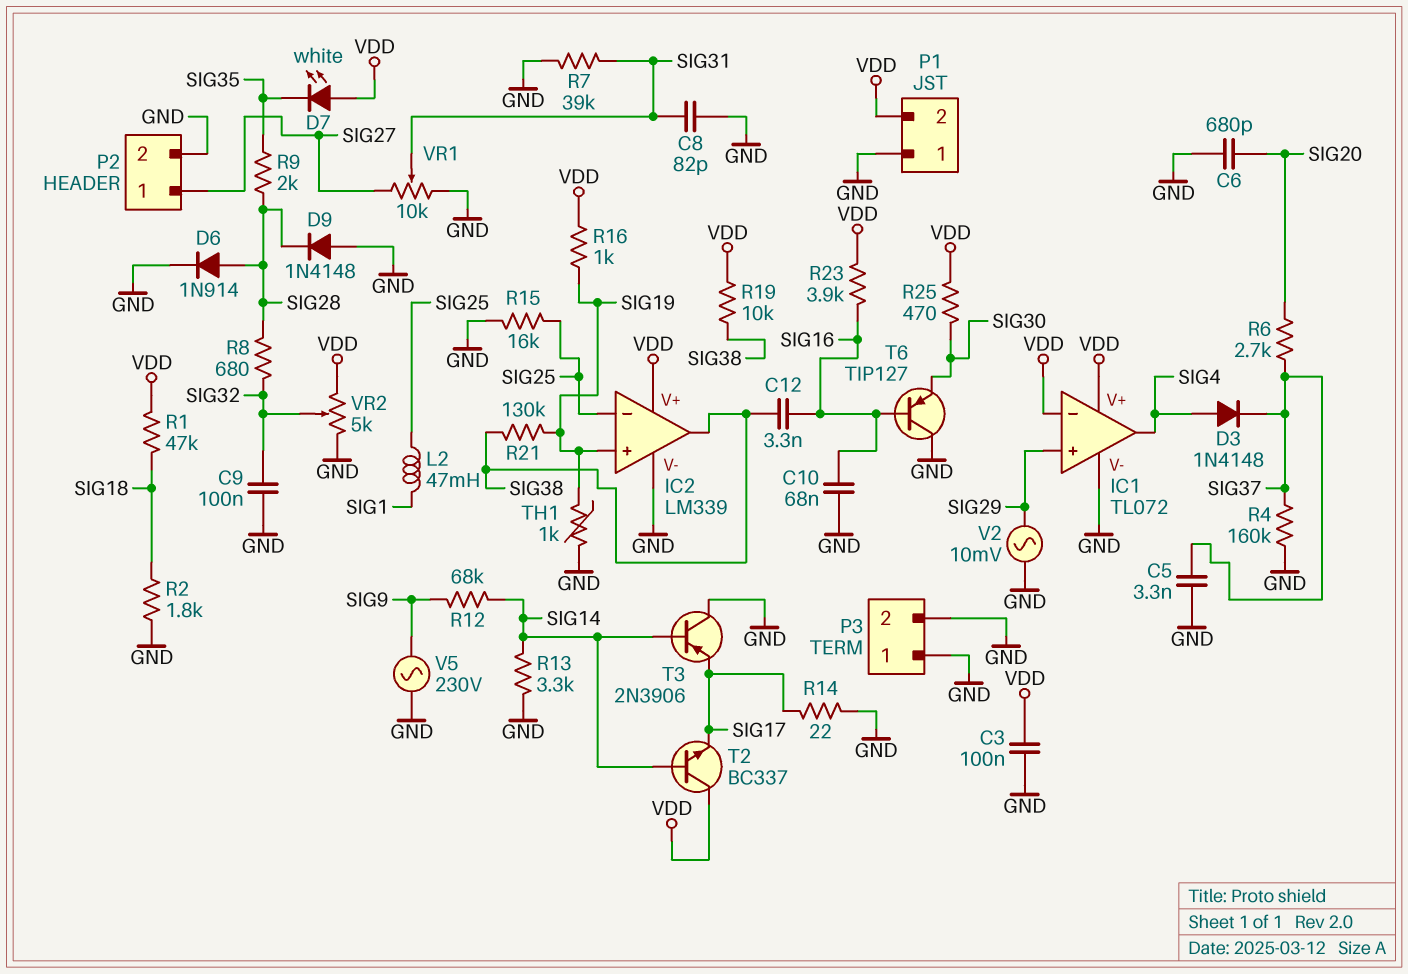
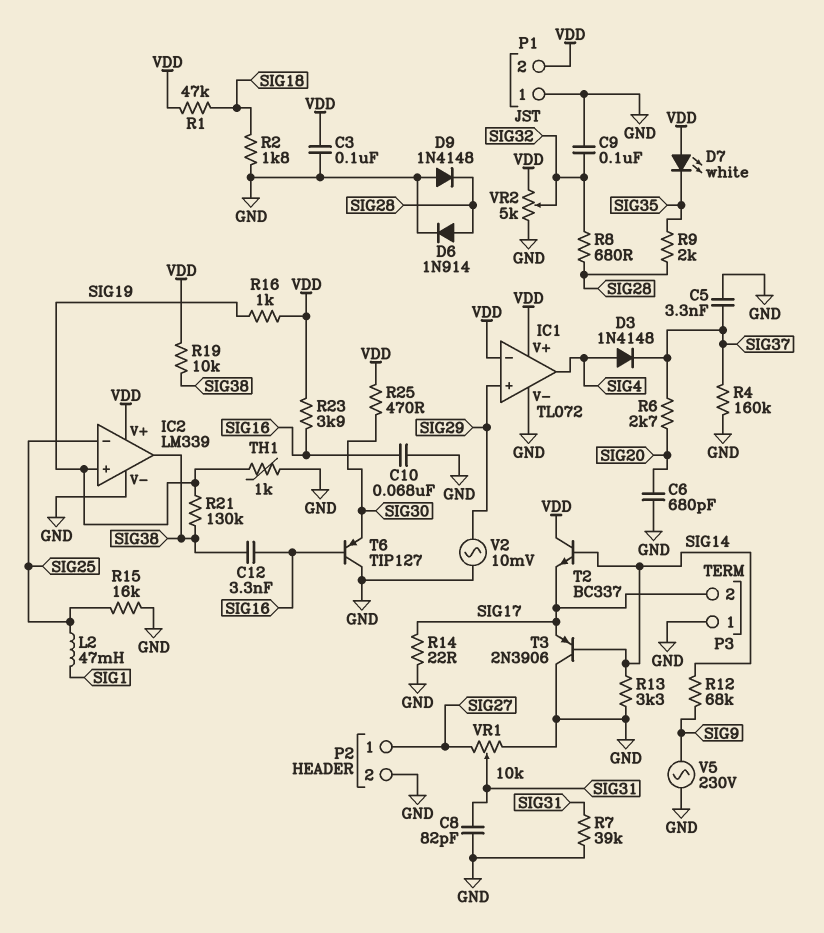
P3 pin 2: GND -> SIG17

